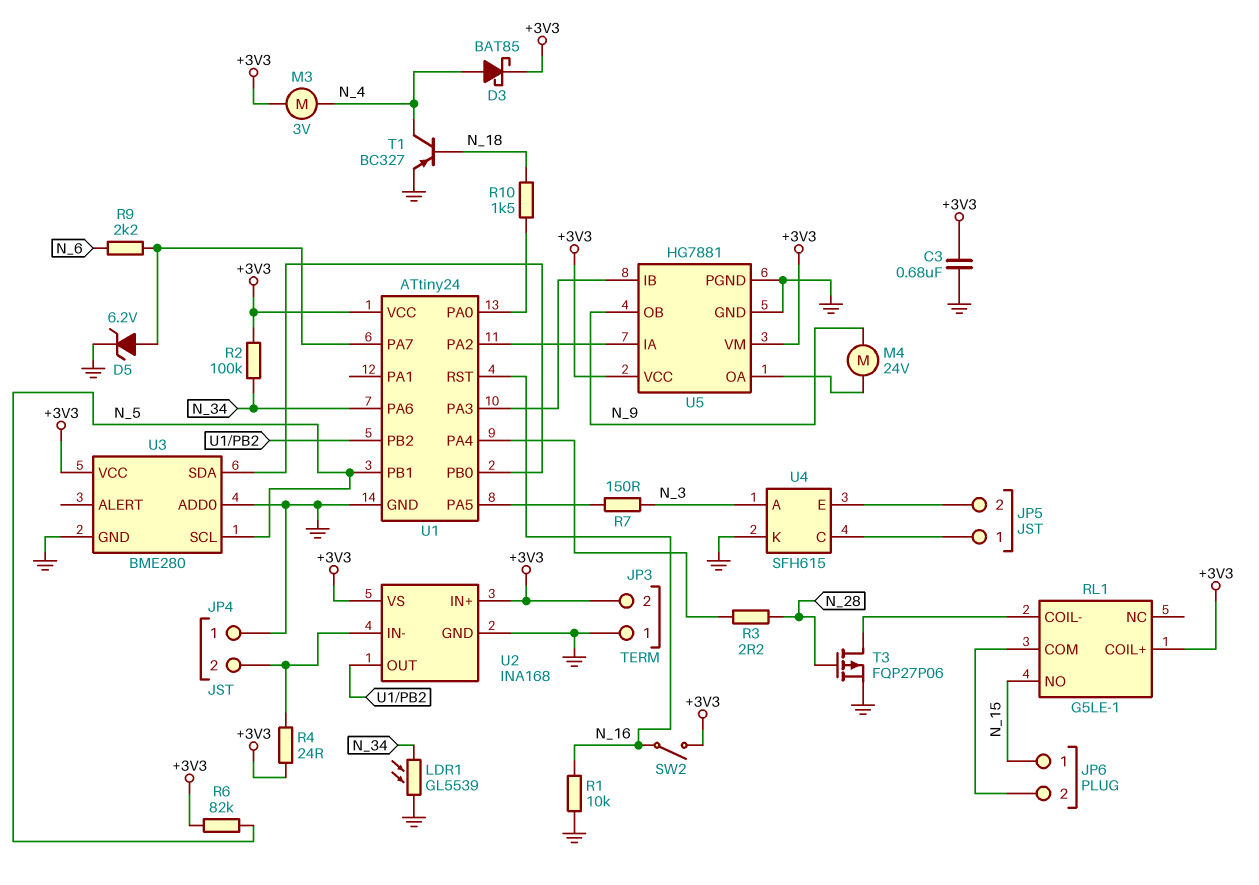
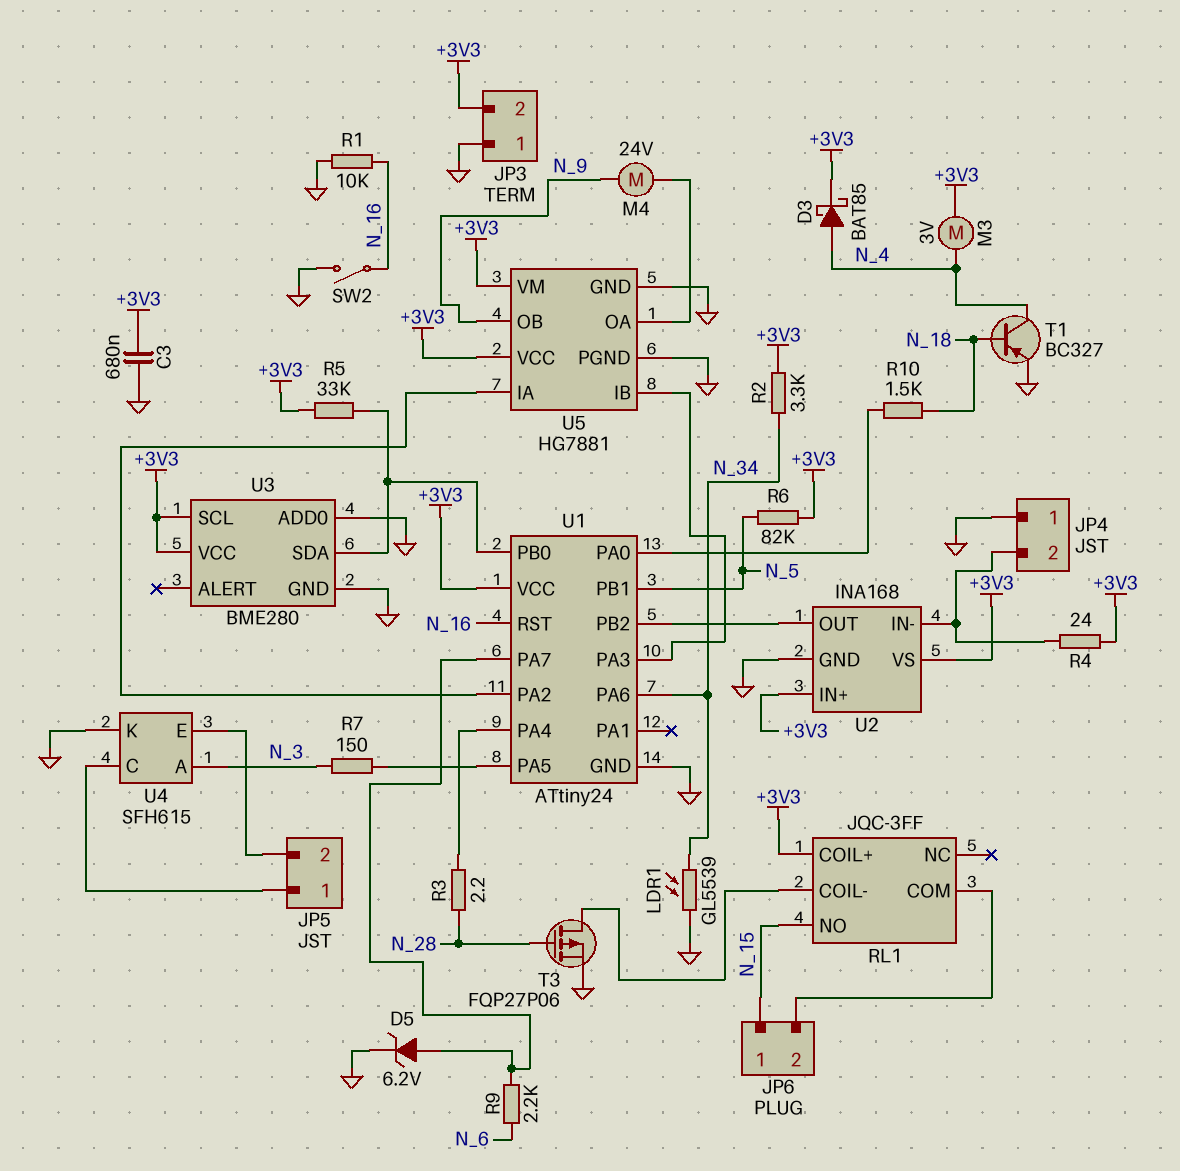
R2: 100k (+3V3, N_34) -> 3.3k (+3V3, N_34)
R5: none -> 33k (+3V3, U1/PB0)
RL1: G5LE-1 -> JQC-3FF
SW2: switch (+3V3, N_16) -> switch (GND, N_16)
U3 pin SCL: N_5 -> +3V3

